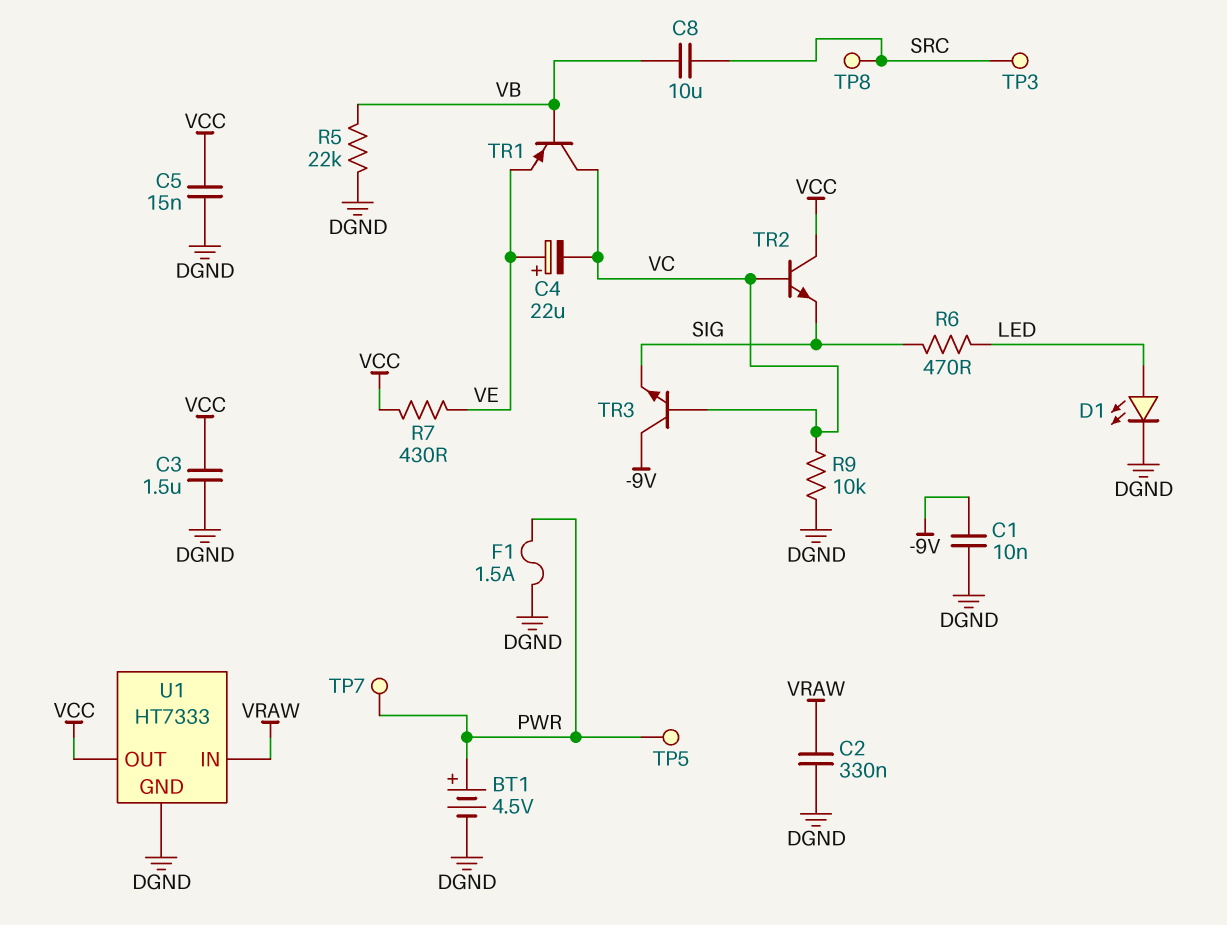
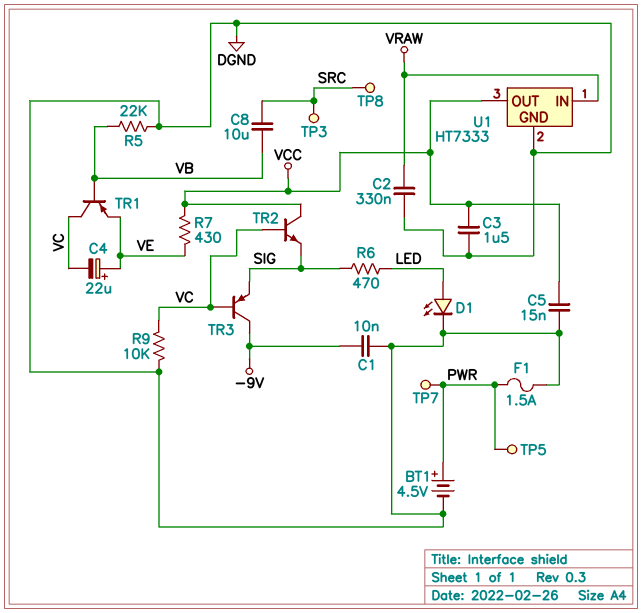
TR3: NPN (B VC, C -9V, E SIG) -> PNP (B VC, C -9V, E SIG)

